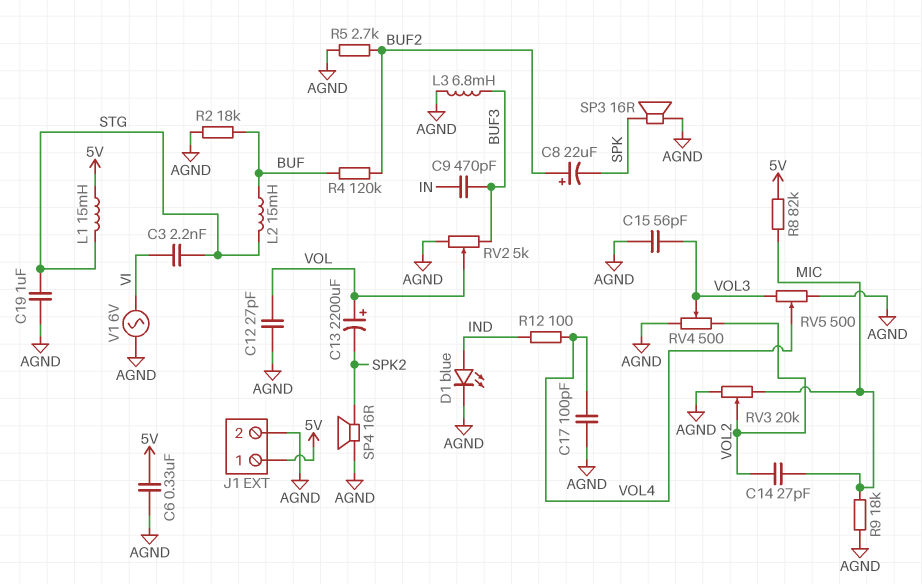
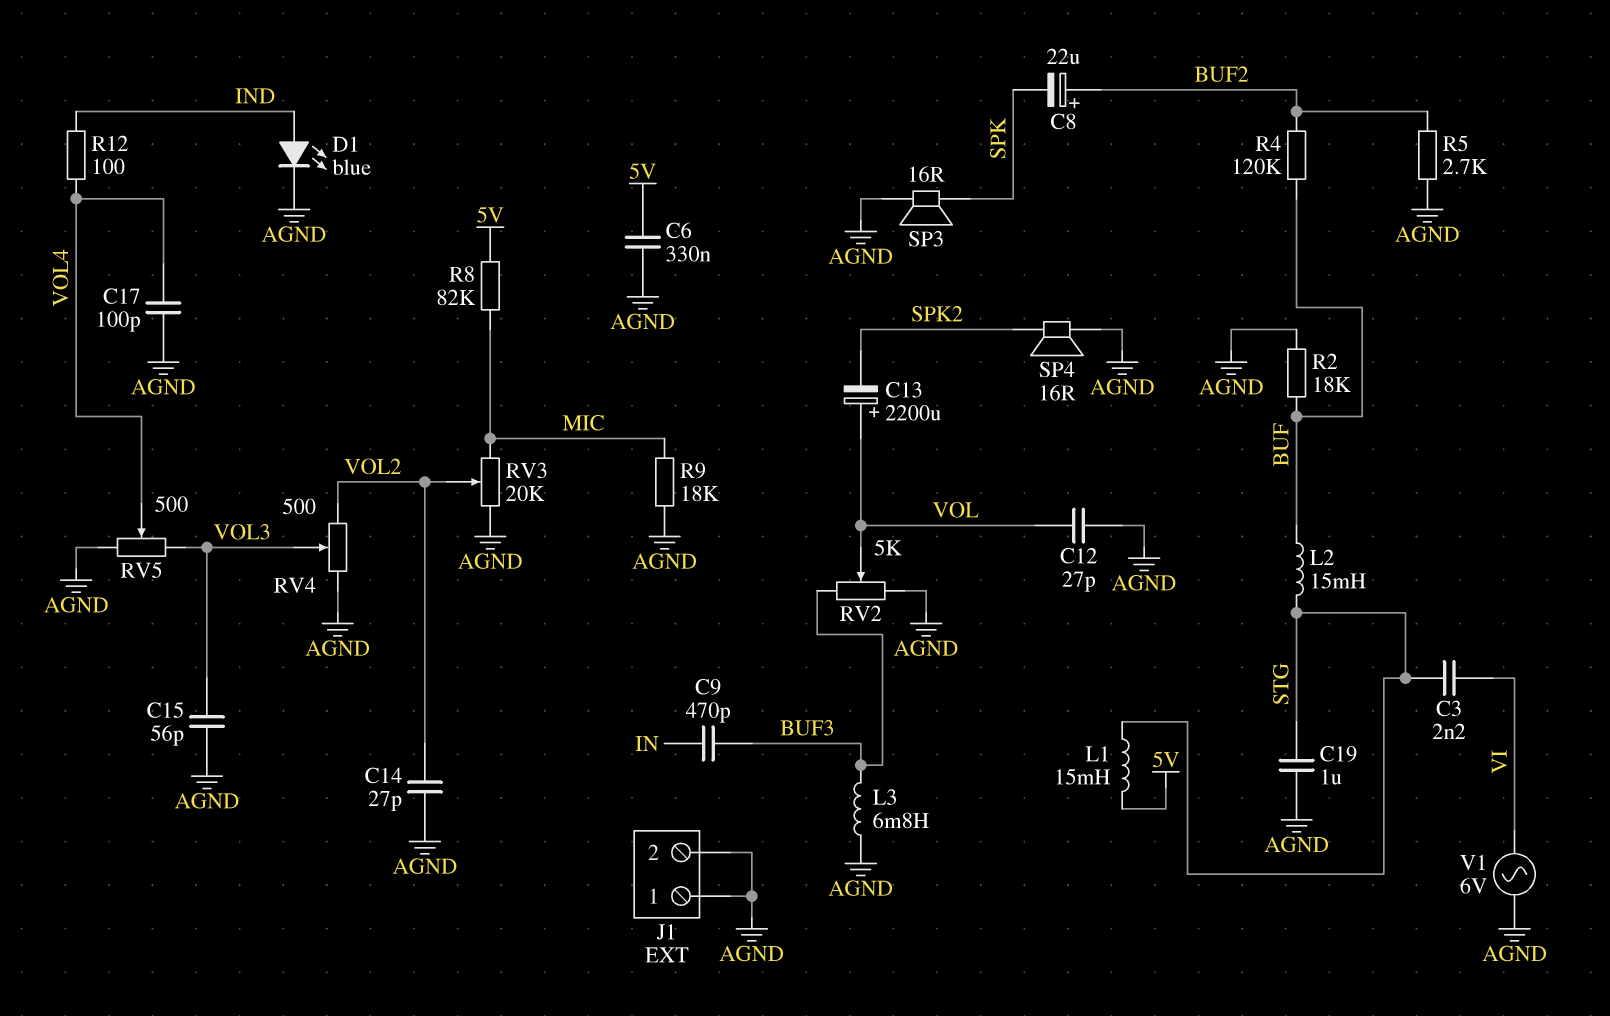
C14: 27pF (MIC, VOL2) -> 27pF (AGND, VOL2)
J1 pin 1: 5V -> AGND

